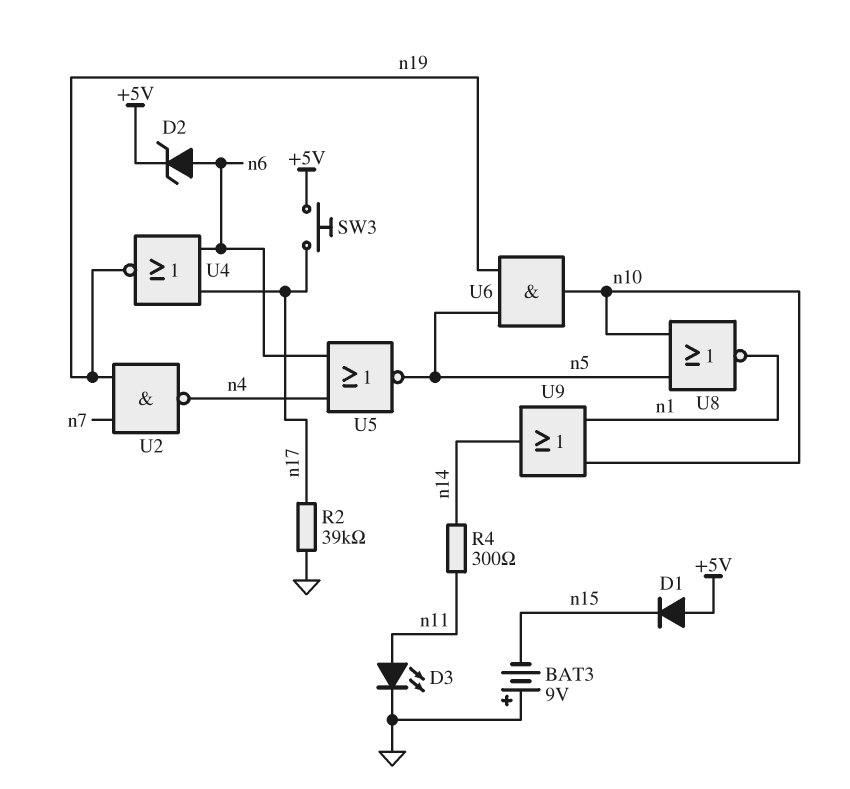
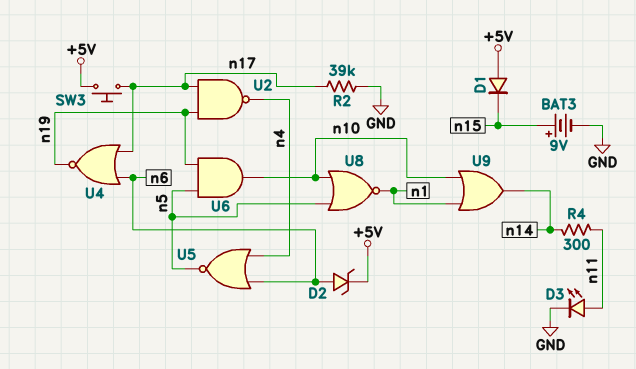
BAT3: 9V (plus GND, minus n15) -> 9V (plus n15, minus GND)
U2: NAND (in n7, in n19, out n4) -> NAND (in n17, in n19, out n4)

